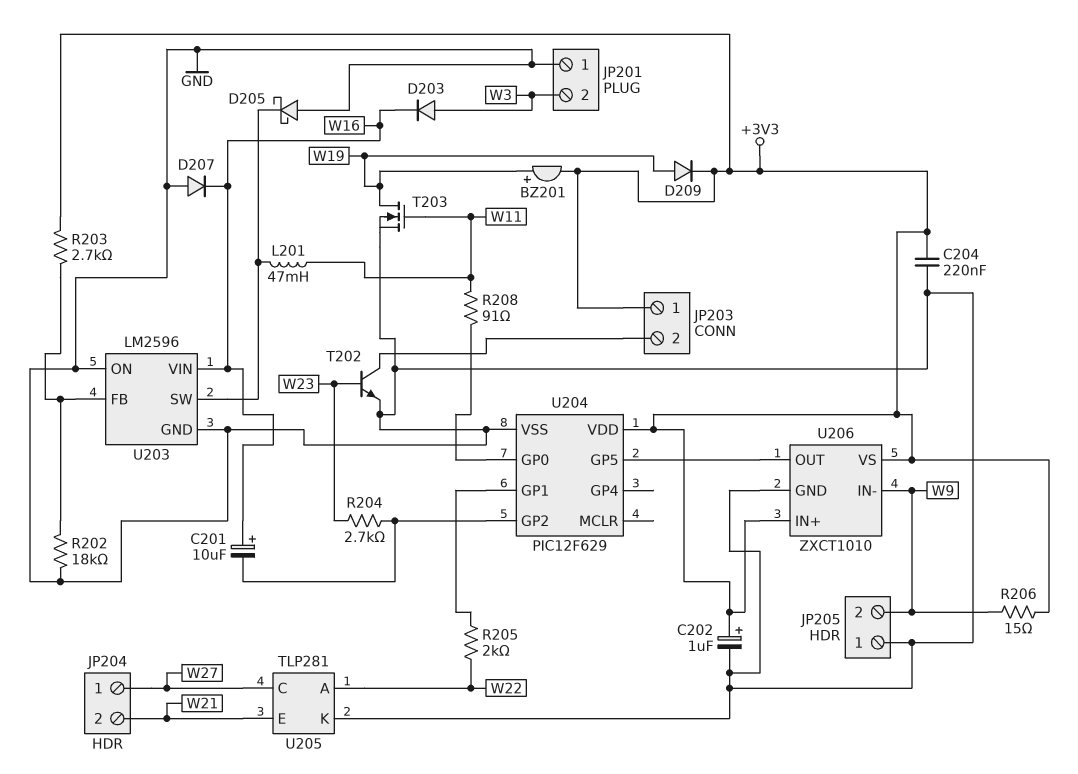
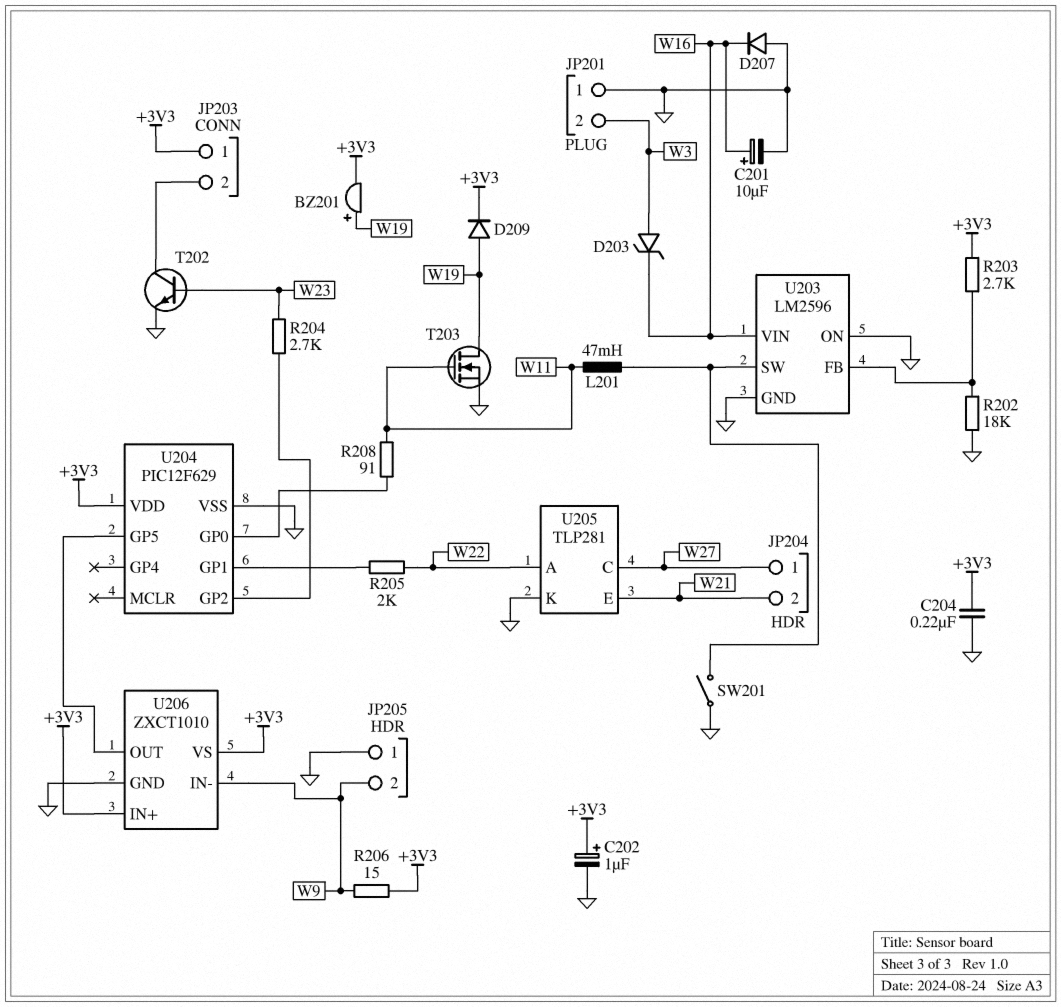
C201: 10uF (plus W16, minus U204/GP2) -> 10uF (plus W16, minus GND)
D203: diode (A W3, K W16) -> zener (A W3, K W16)
D205: schottky (A GND, K U203/SW) -> none
SW201: none -> switch (GND, U203/SW)

